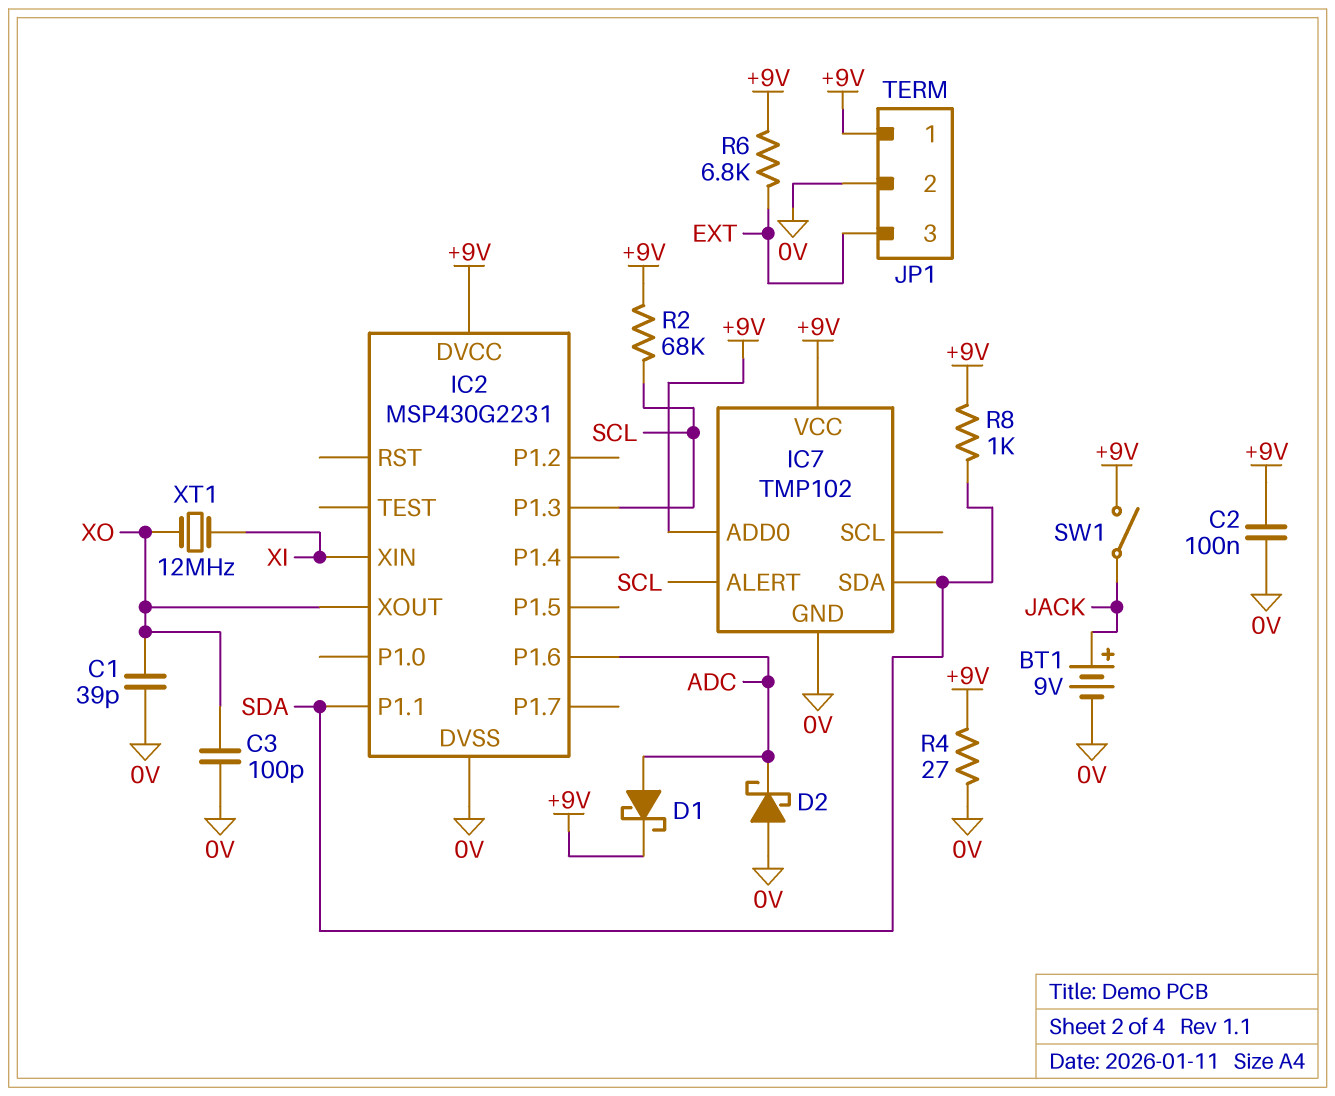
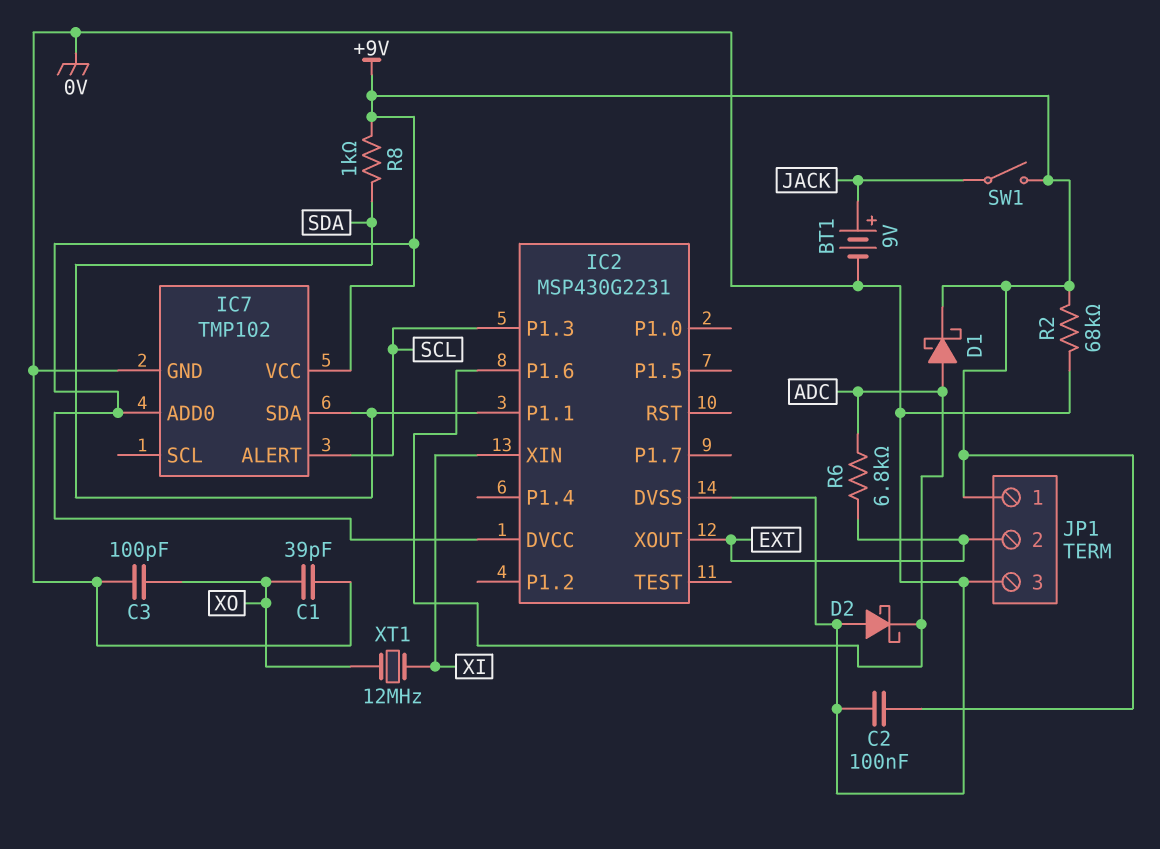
IC2 pin XOUT: XO -> EXT
JP1 pin 2: 0V -> EXT
JP1 pin 3: EXT -> 0V
R2: 68k (+9V, SCL) -> 68k (+9V, 0V)
R4: 27 (+9V, 0V) -> none
R6: 6.8k (+9V, EXT) -> 6.8k (ADC, EXT)

